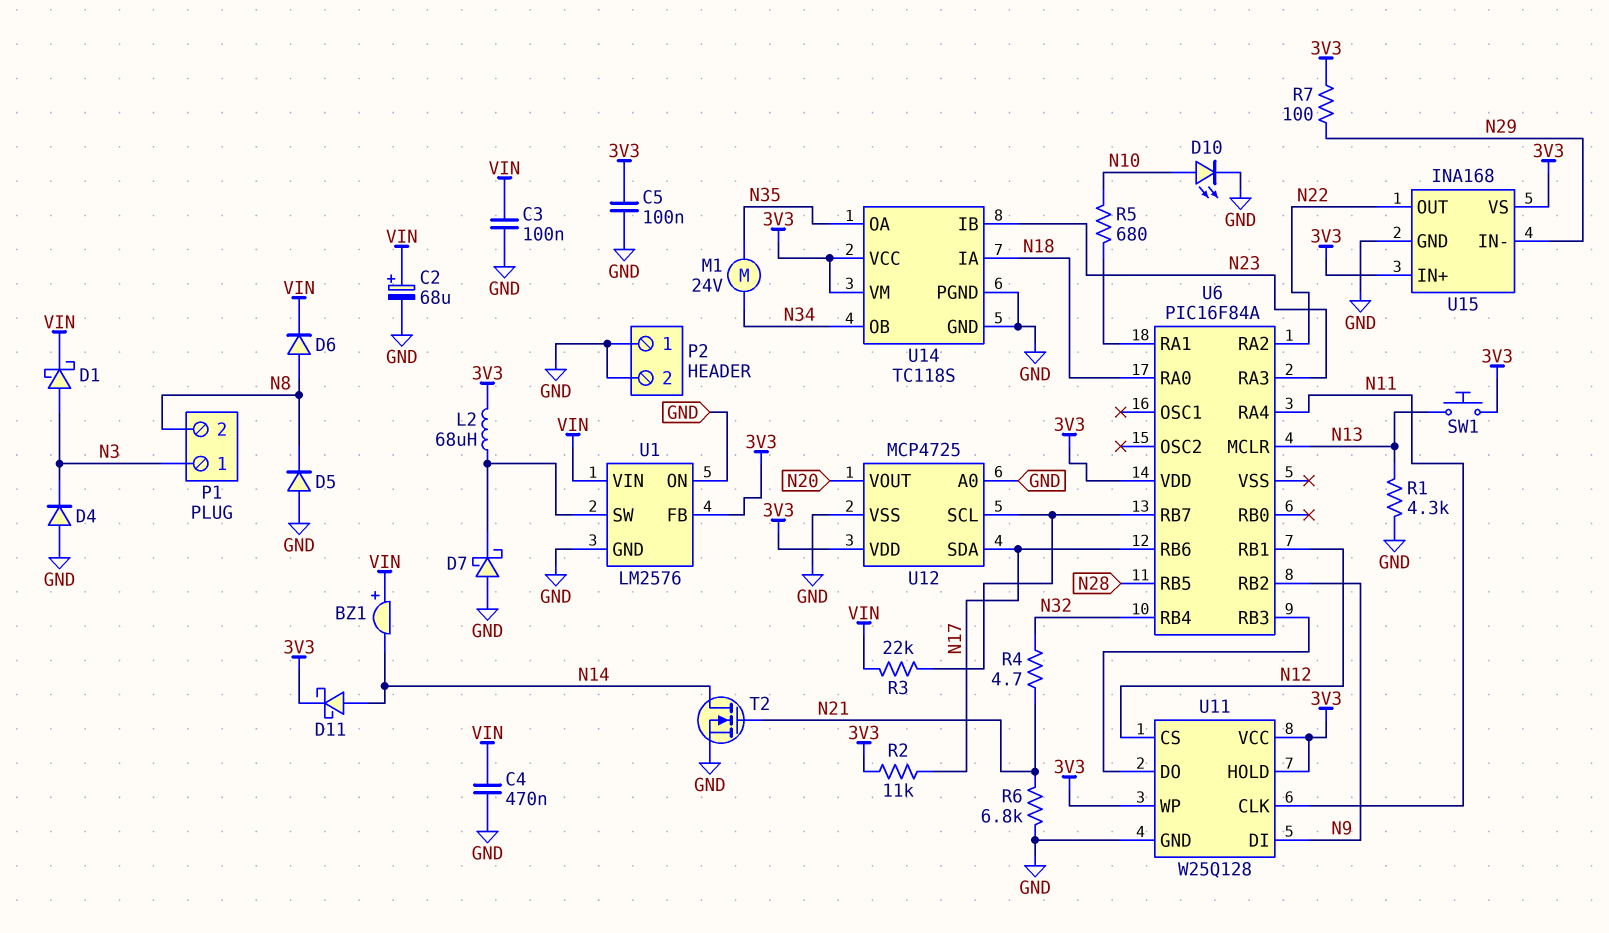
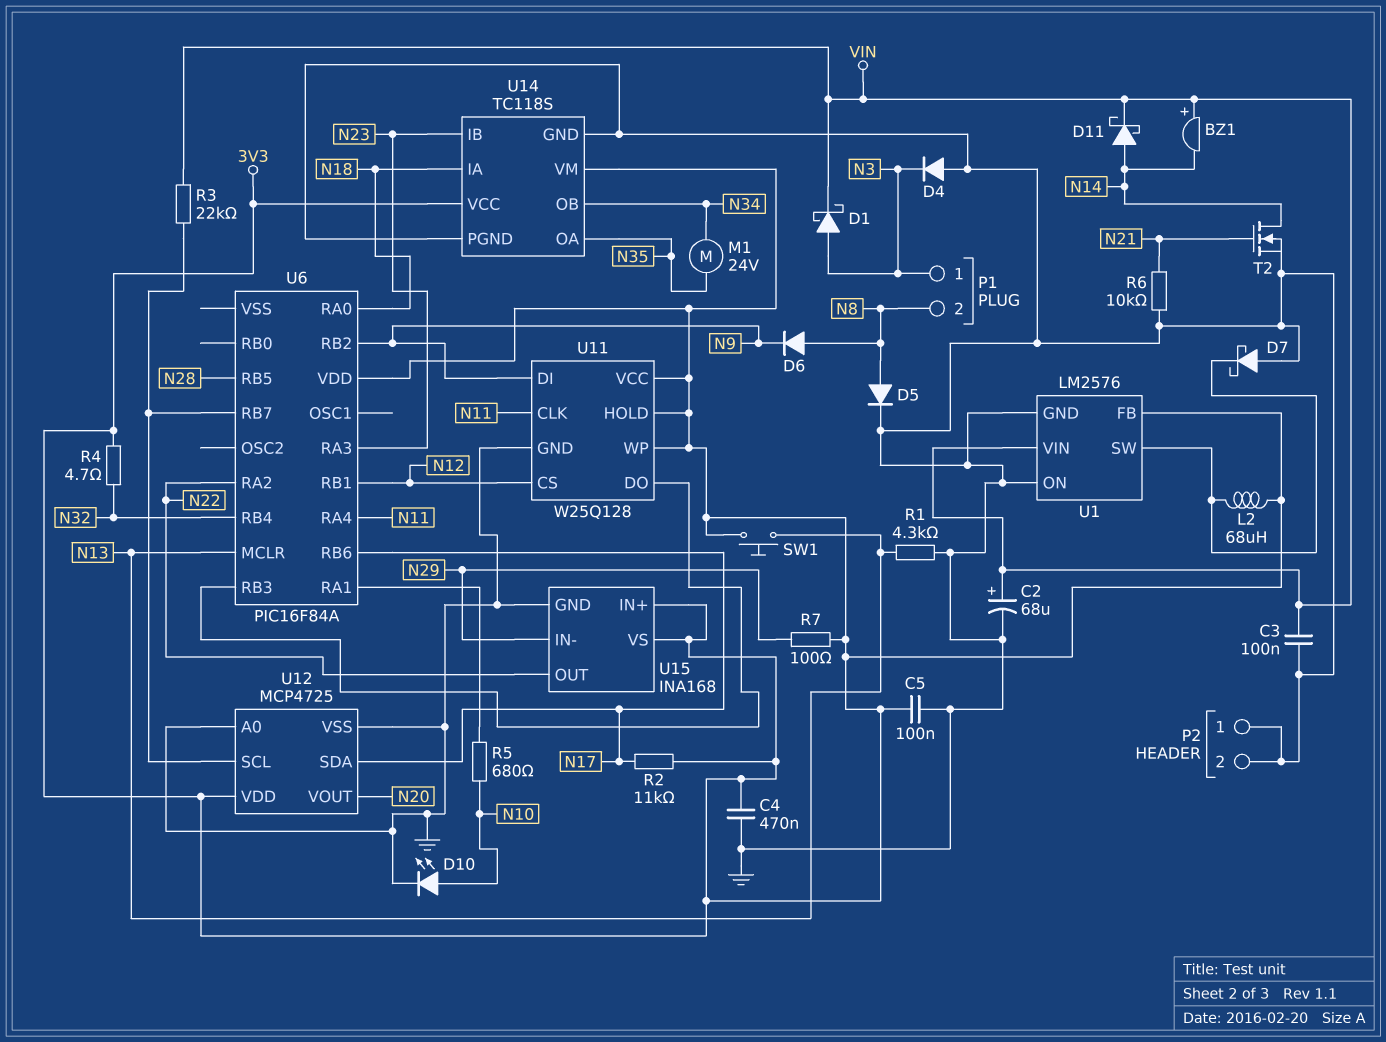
C4: 470nF (GND, VIN) -> 470nF (3V3, GND)
D5: diode (A GND, K N8) -> diode (A N8, K GND)
D6: diode (A N8, K VIN) -> diode (A N8, K N9)
D11: schottky (A N14, K 3V3) -> schottky (A N14, K VIN)
R4: 4.7 (N21, N32) -> 4.7 (3V3, N32)
R6: 6.8k (GND, N21) -> 10k (GND, N21)

